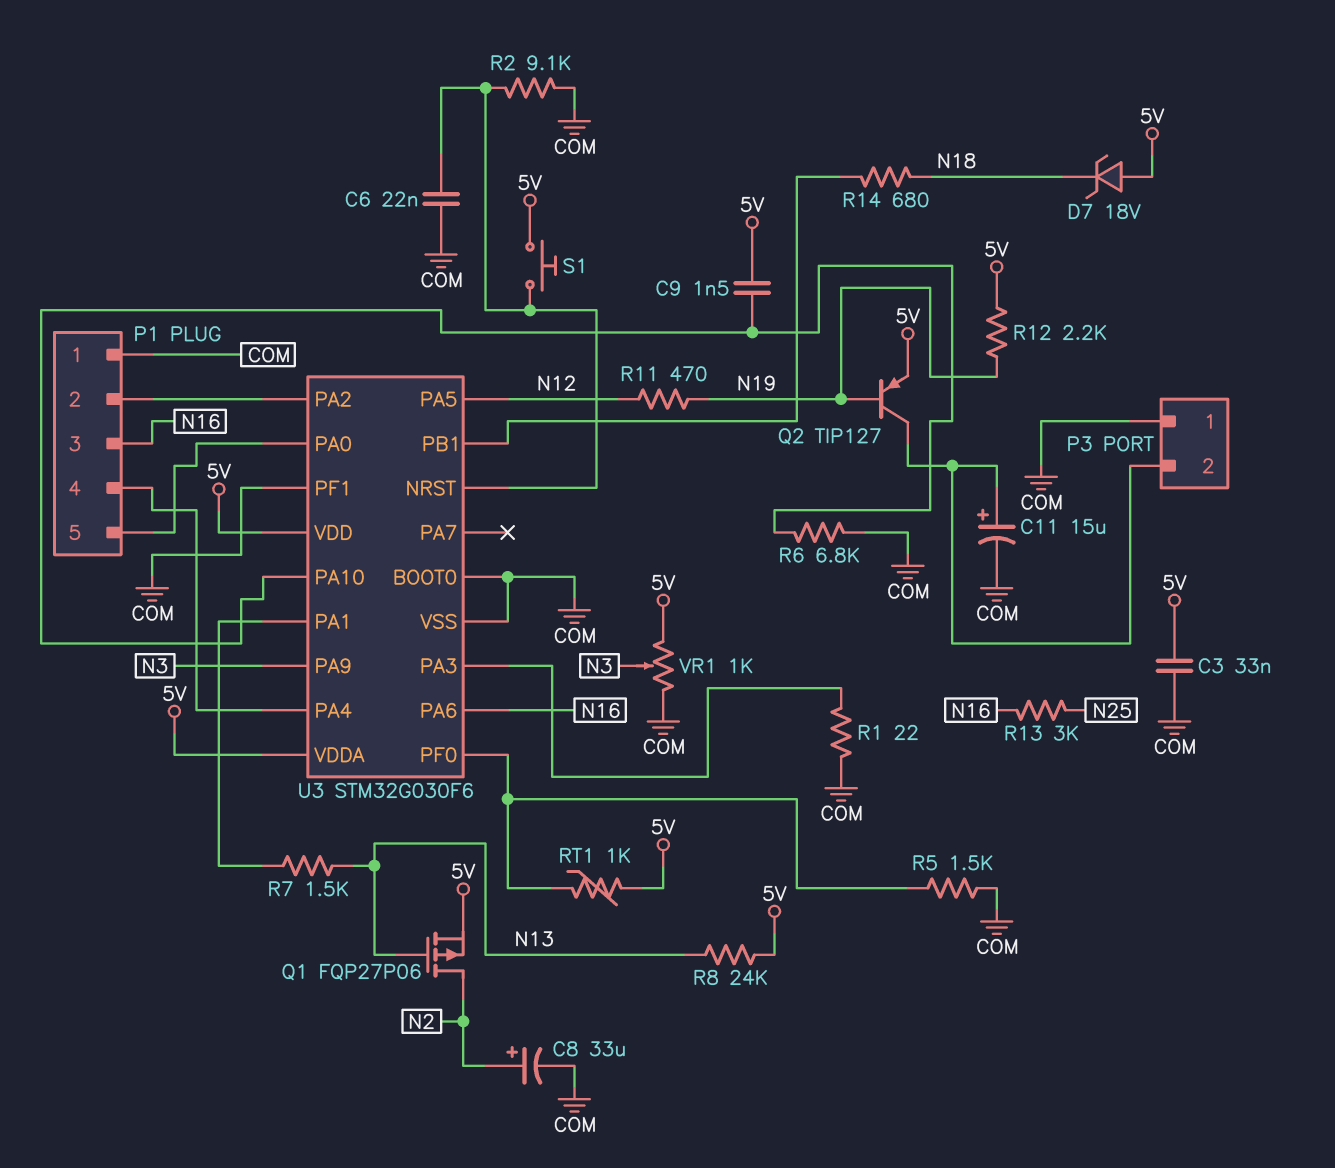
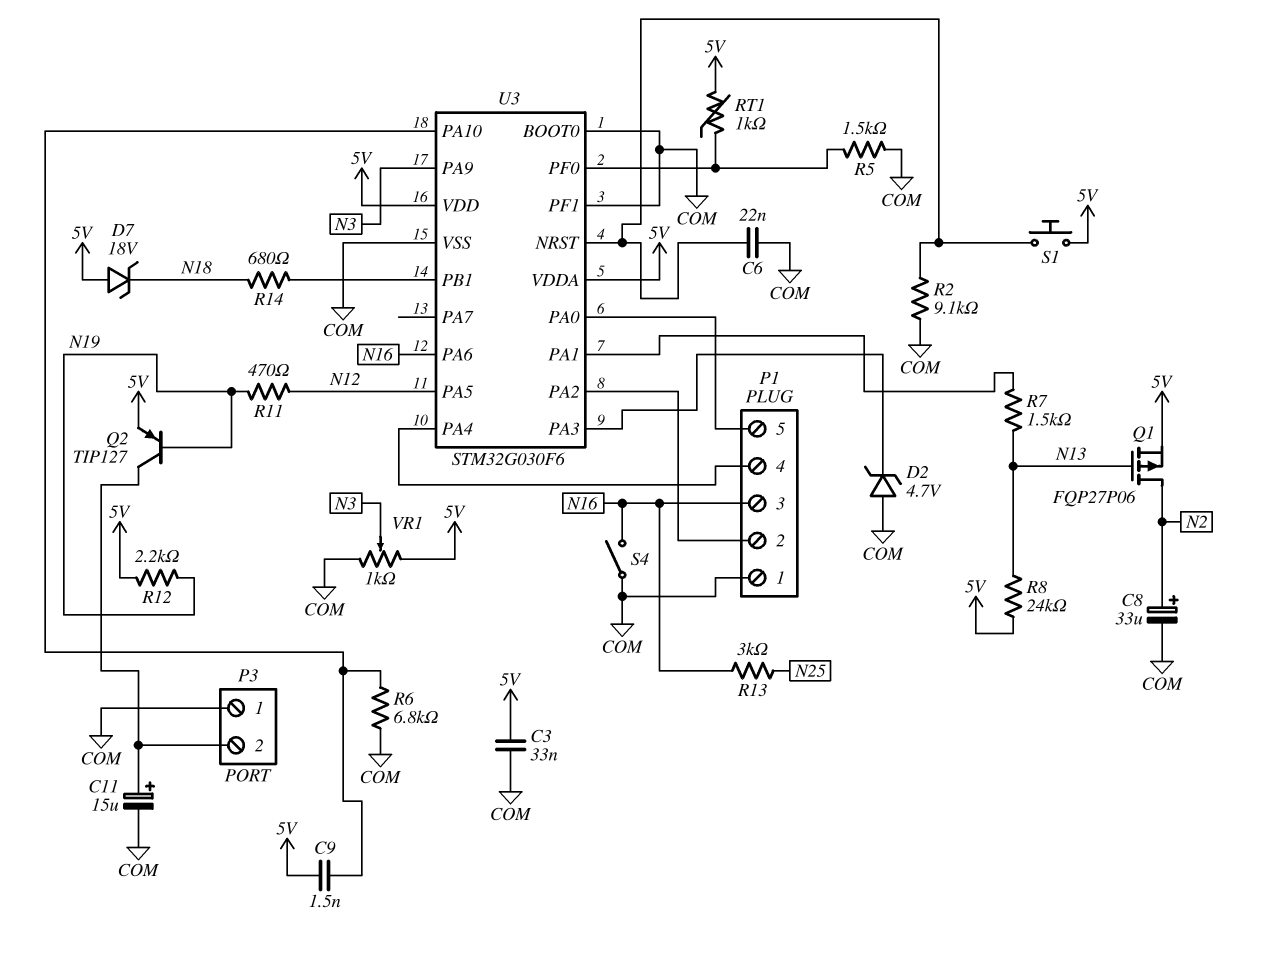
D2: none -> zener 4.7V (A COM, K U3/PA3)
R1: 22 (COM, U3/PA3) -> none
S4: none -> switch (COM, N16)

